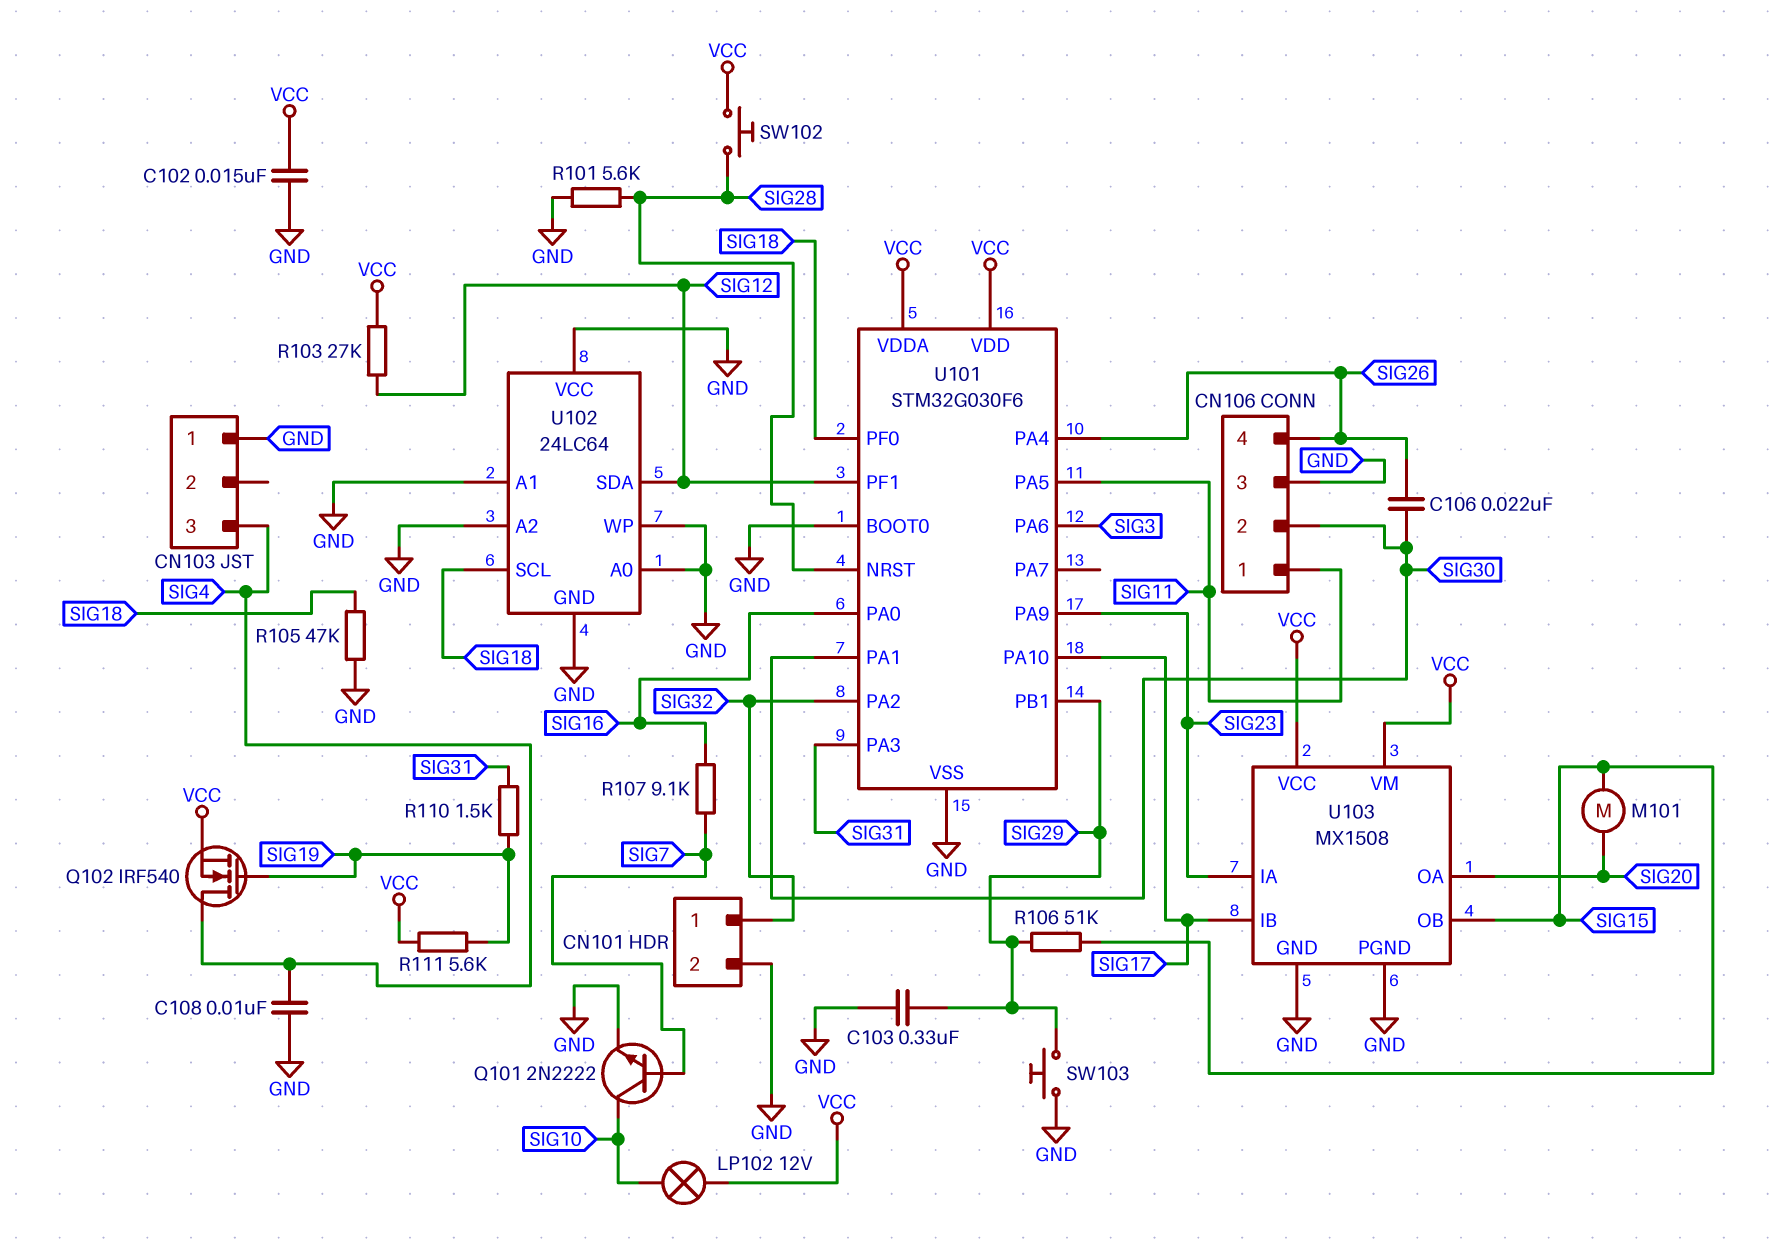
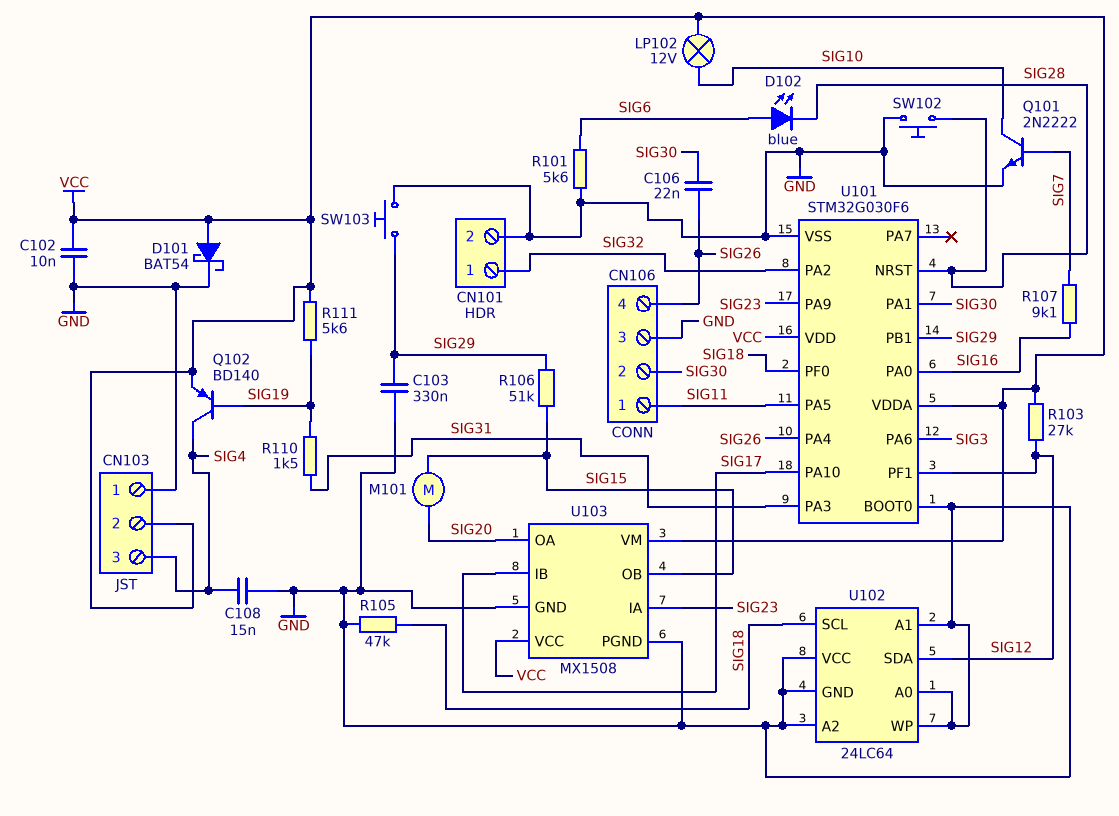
C102: 15nF (GND, VCC) -> 10nF (GND, VCC)
C108: 10nF (GND, SIG4) -> 15nF (GND, SIG4)
CN103 pin 2: none -> VCC
D101: none -> schottky BAT54 (A VCC, K GND)
D102: none -> LED blue (A SIG6, K SIG28)
Q102: NMOS IRF540 (G SIG19, D SIG4, S VCC) -> PNP BD140 (B SIG19, C SIG4, E VCC)
R101: 5.6k (GND, SIG28) -> 5.6k (GND, SIG6)
SW102: button (SIG28, VCC) -> button (GND, SIG28)

